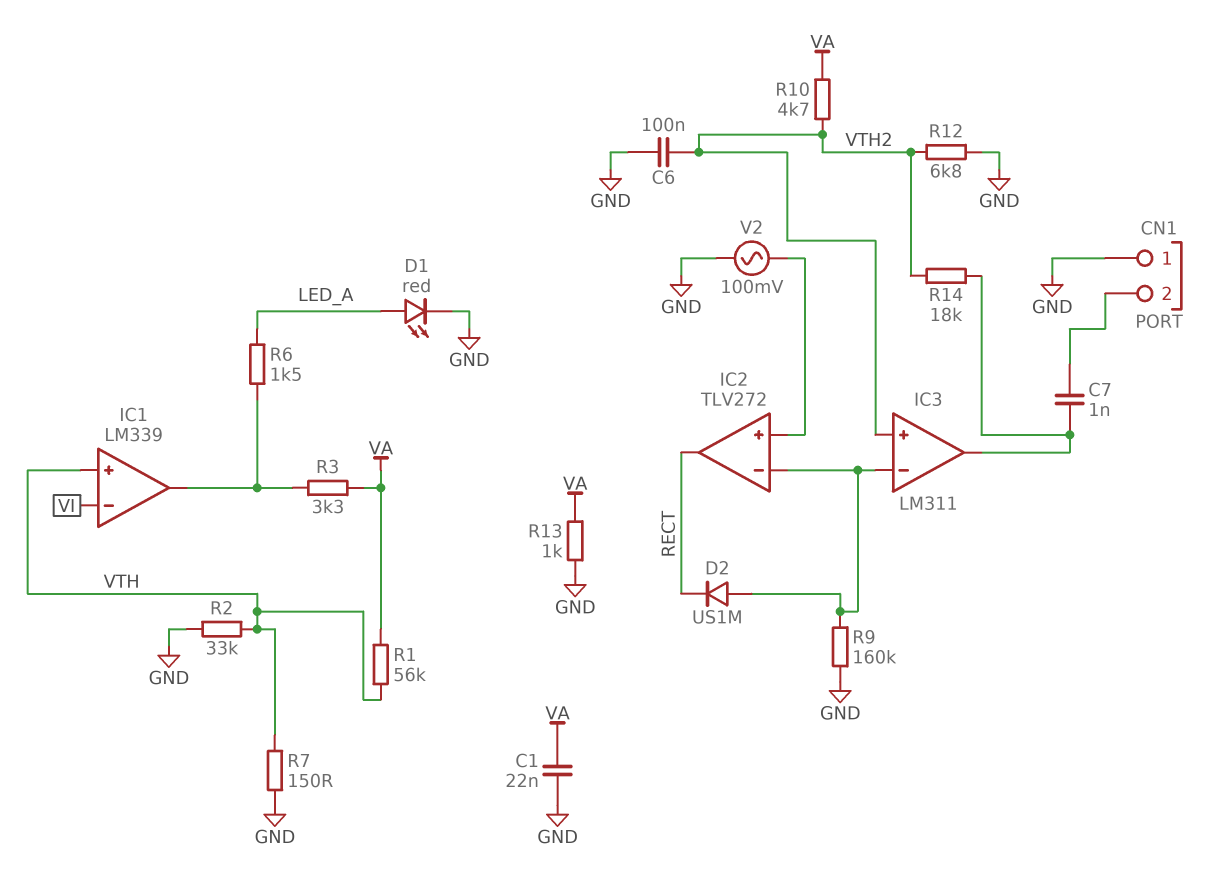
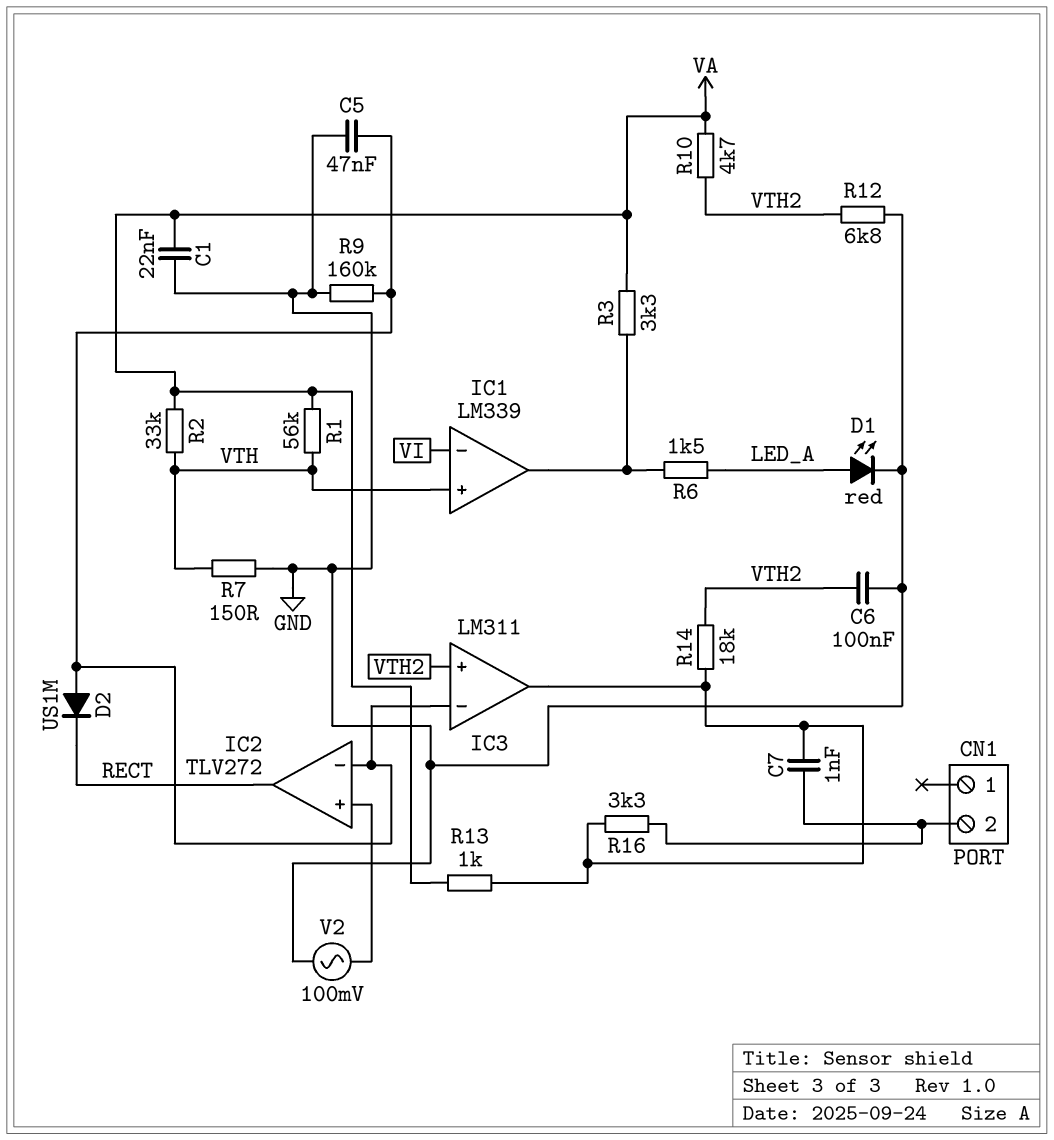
C5: none -> 47nF (GND, IC2/in-)
CN1 pin 1: GND -> none
R2: 33k (GND, VTH) -> 33k (VA, VTH)
R13: 1k (GND, VA) -> 1k (IC3/out, VA)
R16: none -> 3.3k (CN1/2, IC3/out)

